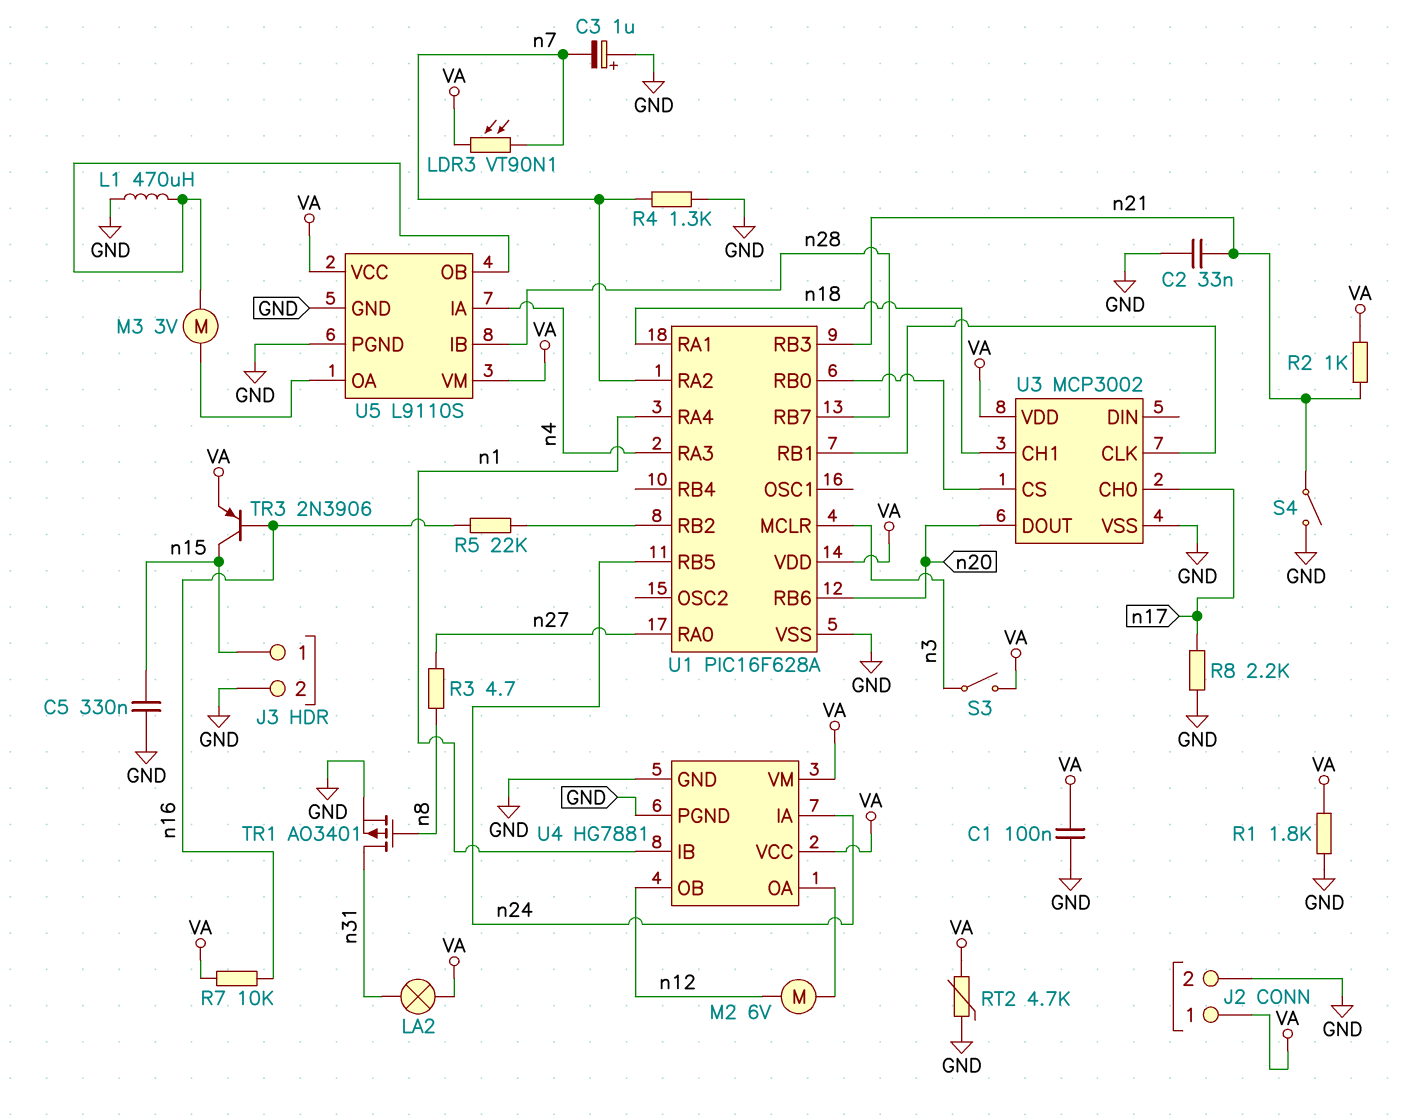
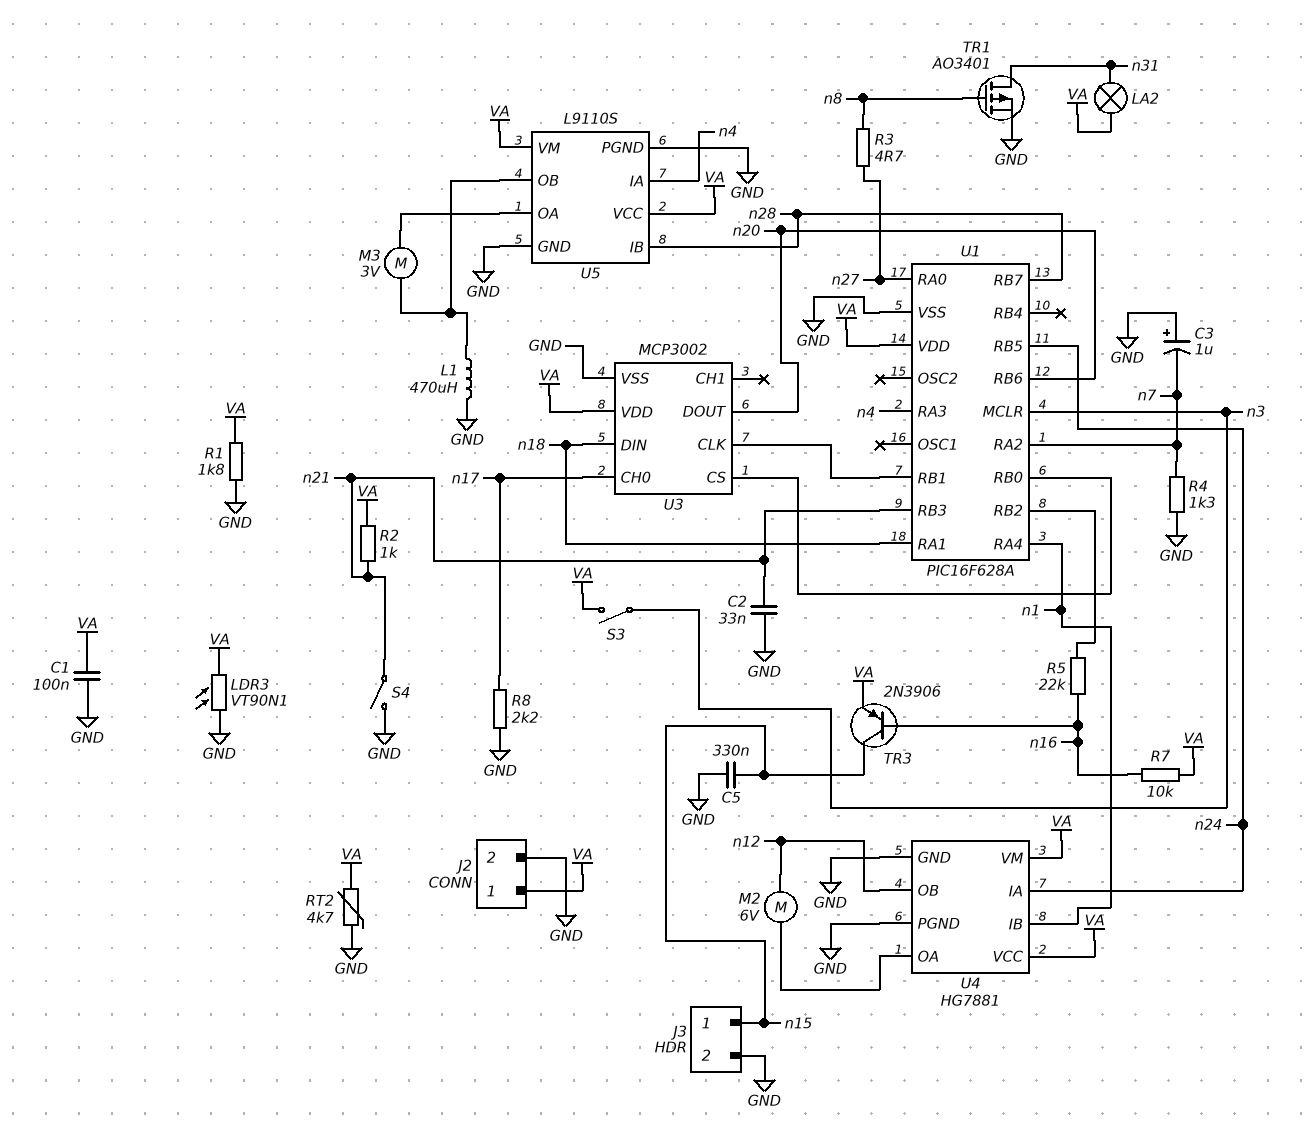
LDR3: VT90N1 (VA, n7) -> VT90N1 (GND, VA)
U3 pin CH1: n18 -> none
U3 pin DIN: none -> n18

